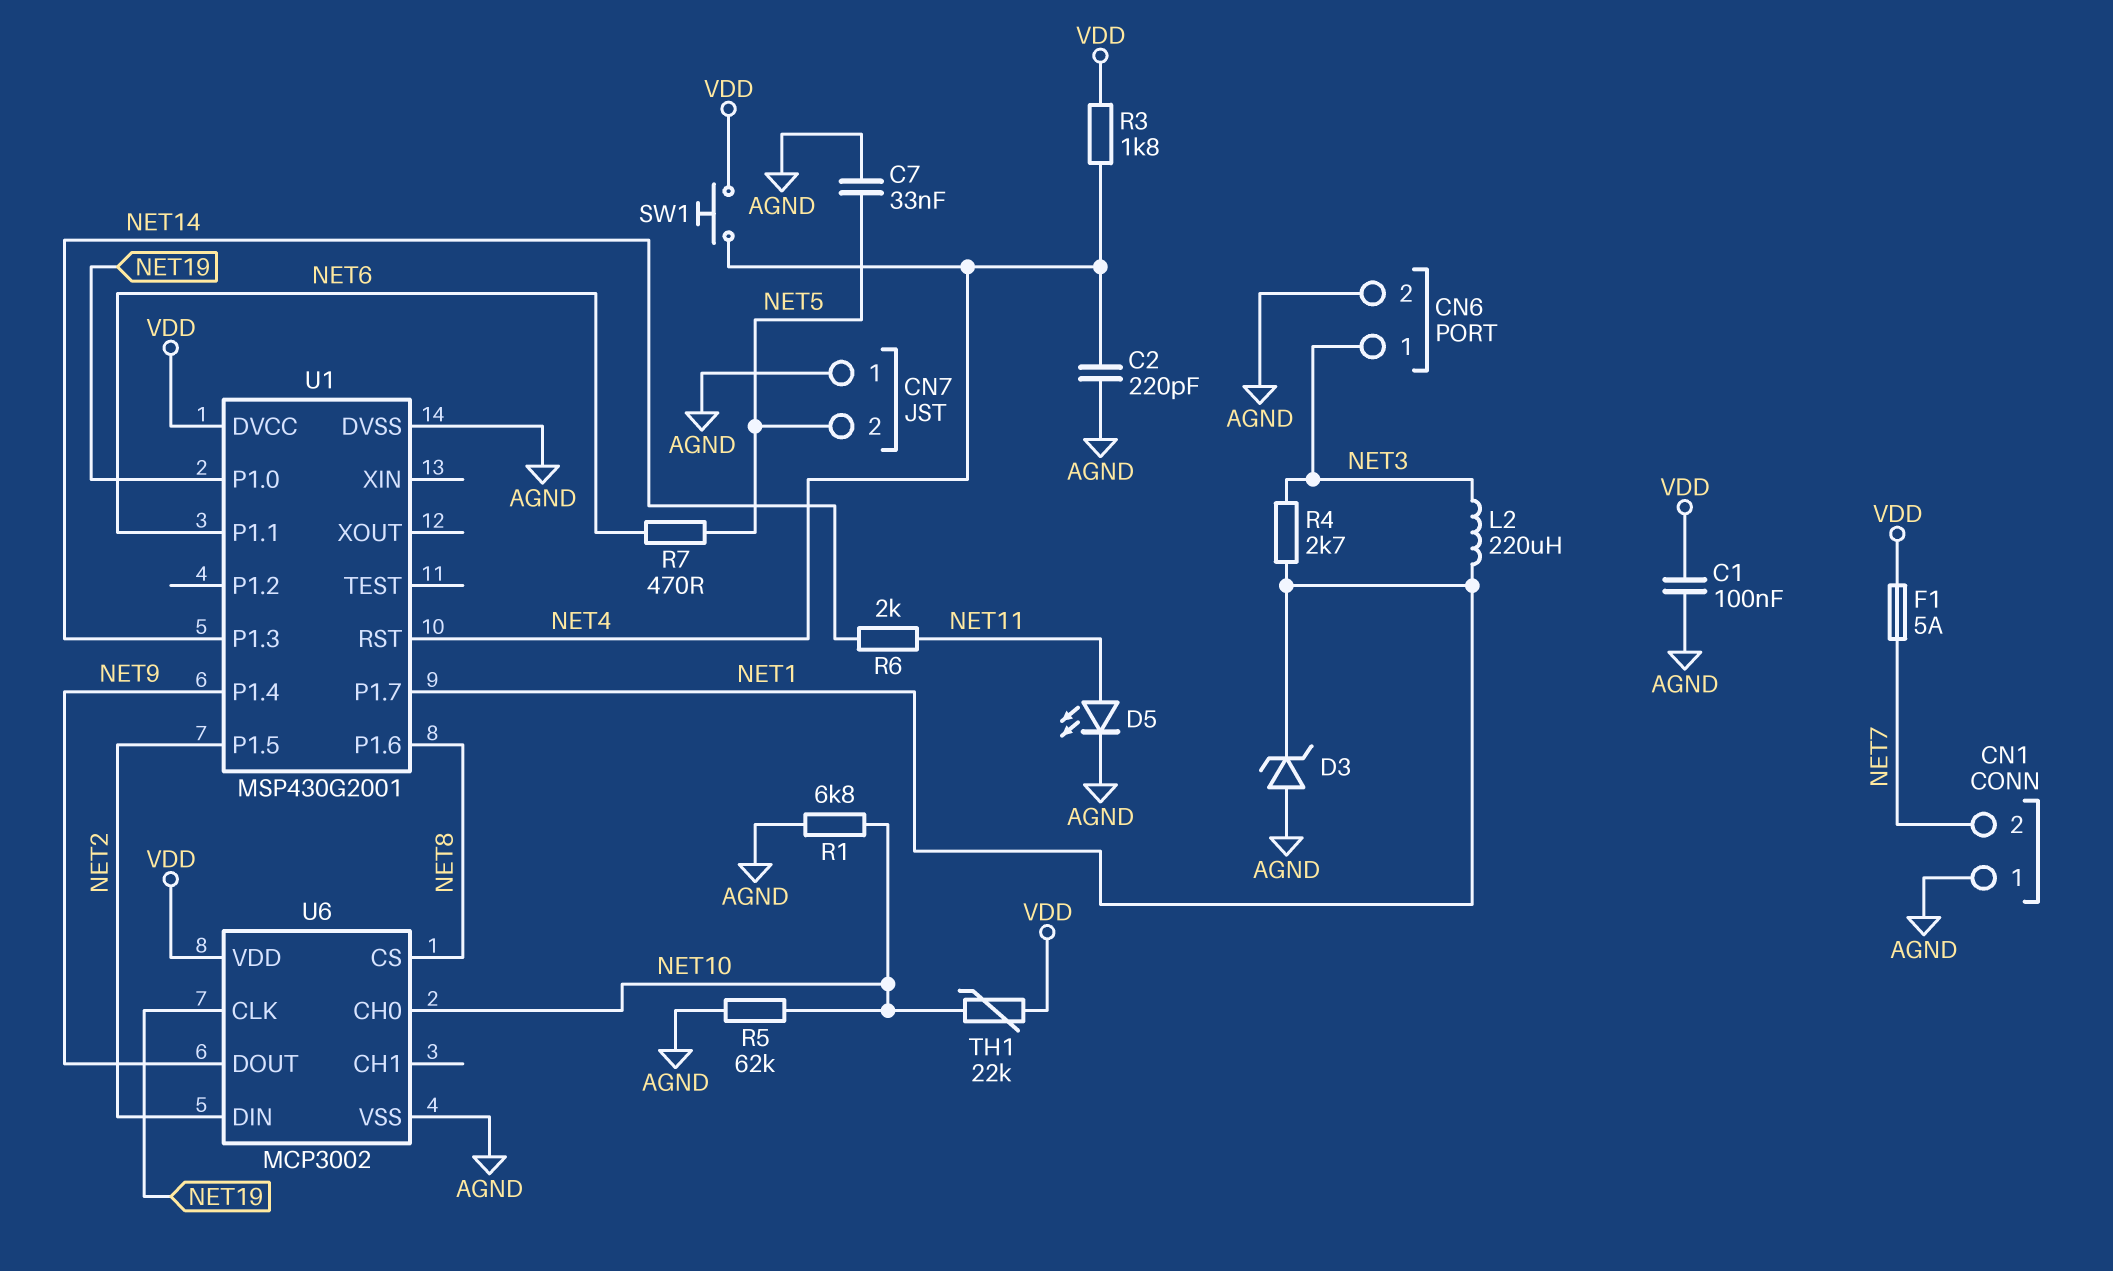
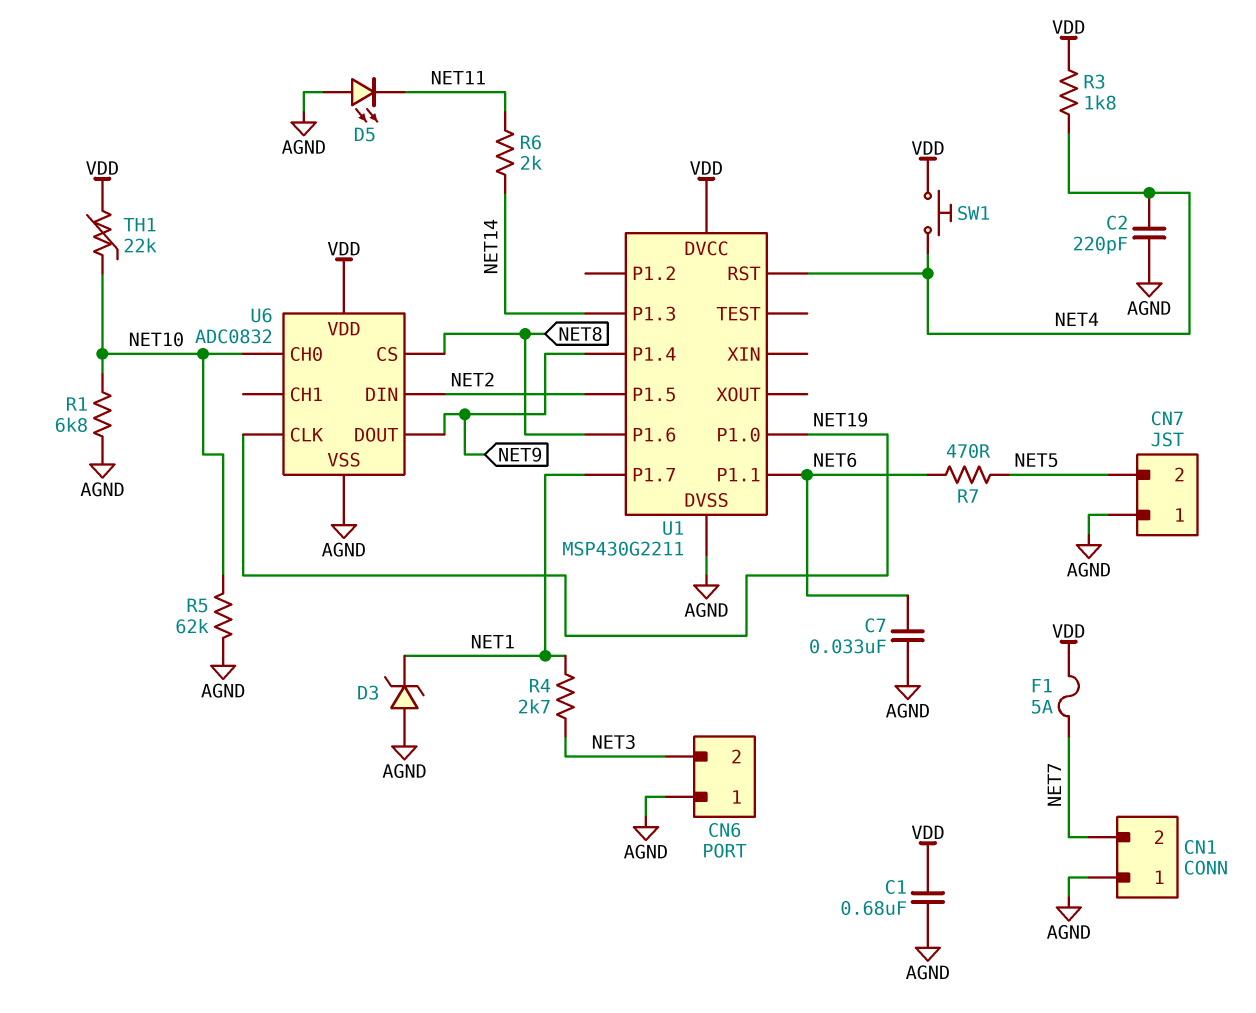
C1: 100nF (AGND, VDD) -> 680nF (AGND, VDD)
C7: 33nF (AGND, NET5) -> 33nF (AGND, NET6)
CN6 pin 1: NET3 -> AGND
CN6 pin 2: AGND -> NET3
D5: LED (A NET11, K AGND) -> LED (A AGND, K NET11)
L2: 220uH (NET1, NET3) -> none
U1: MSP430G2001 -> MSP430G2211
U6: MCP3002 -> ADC0832

